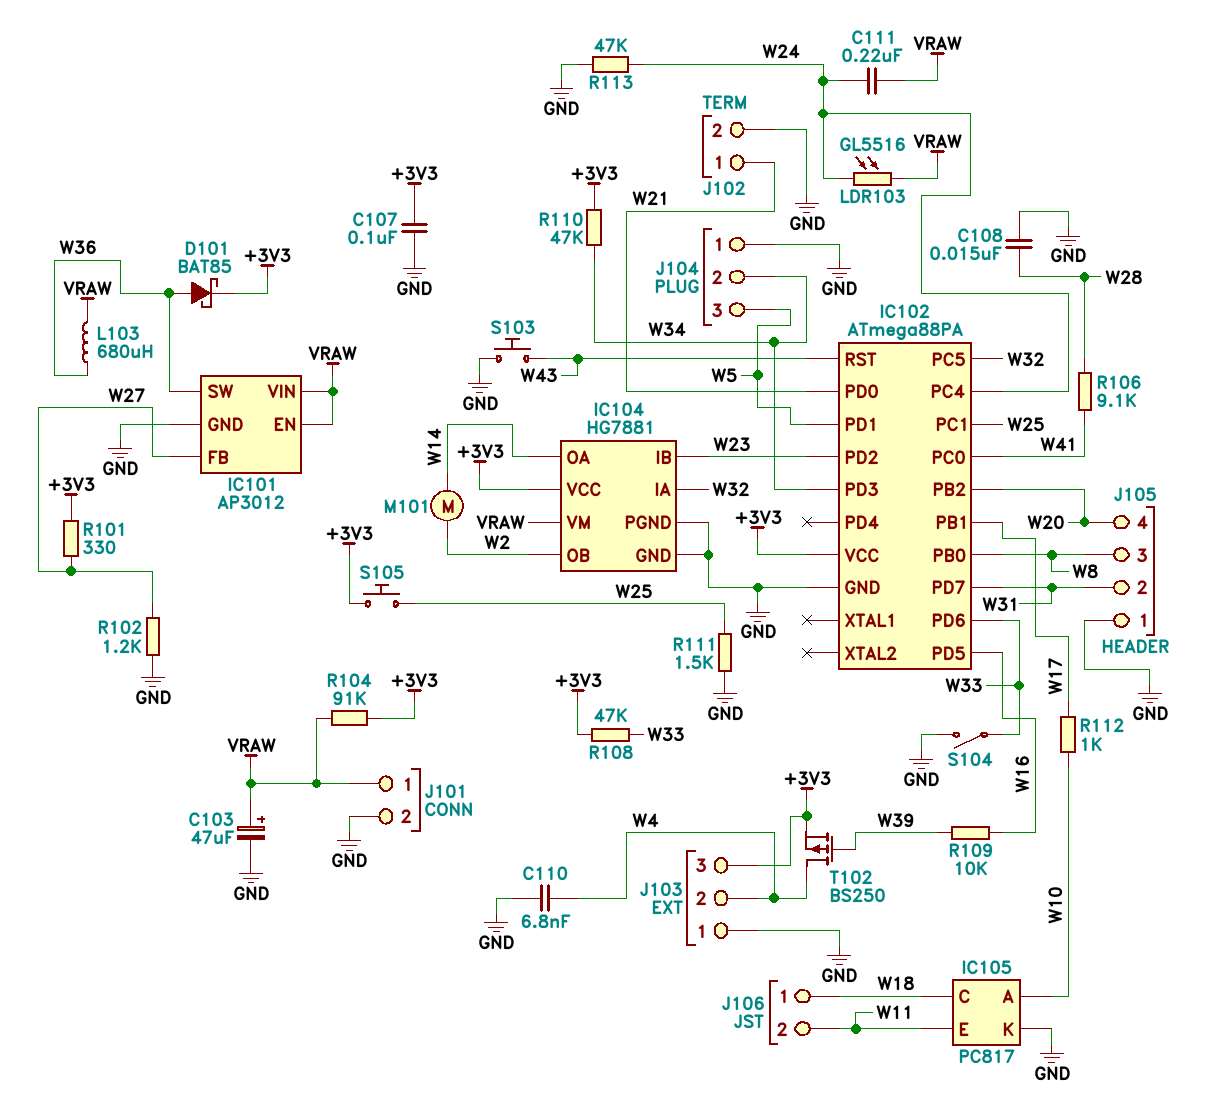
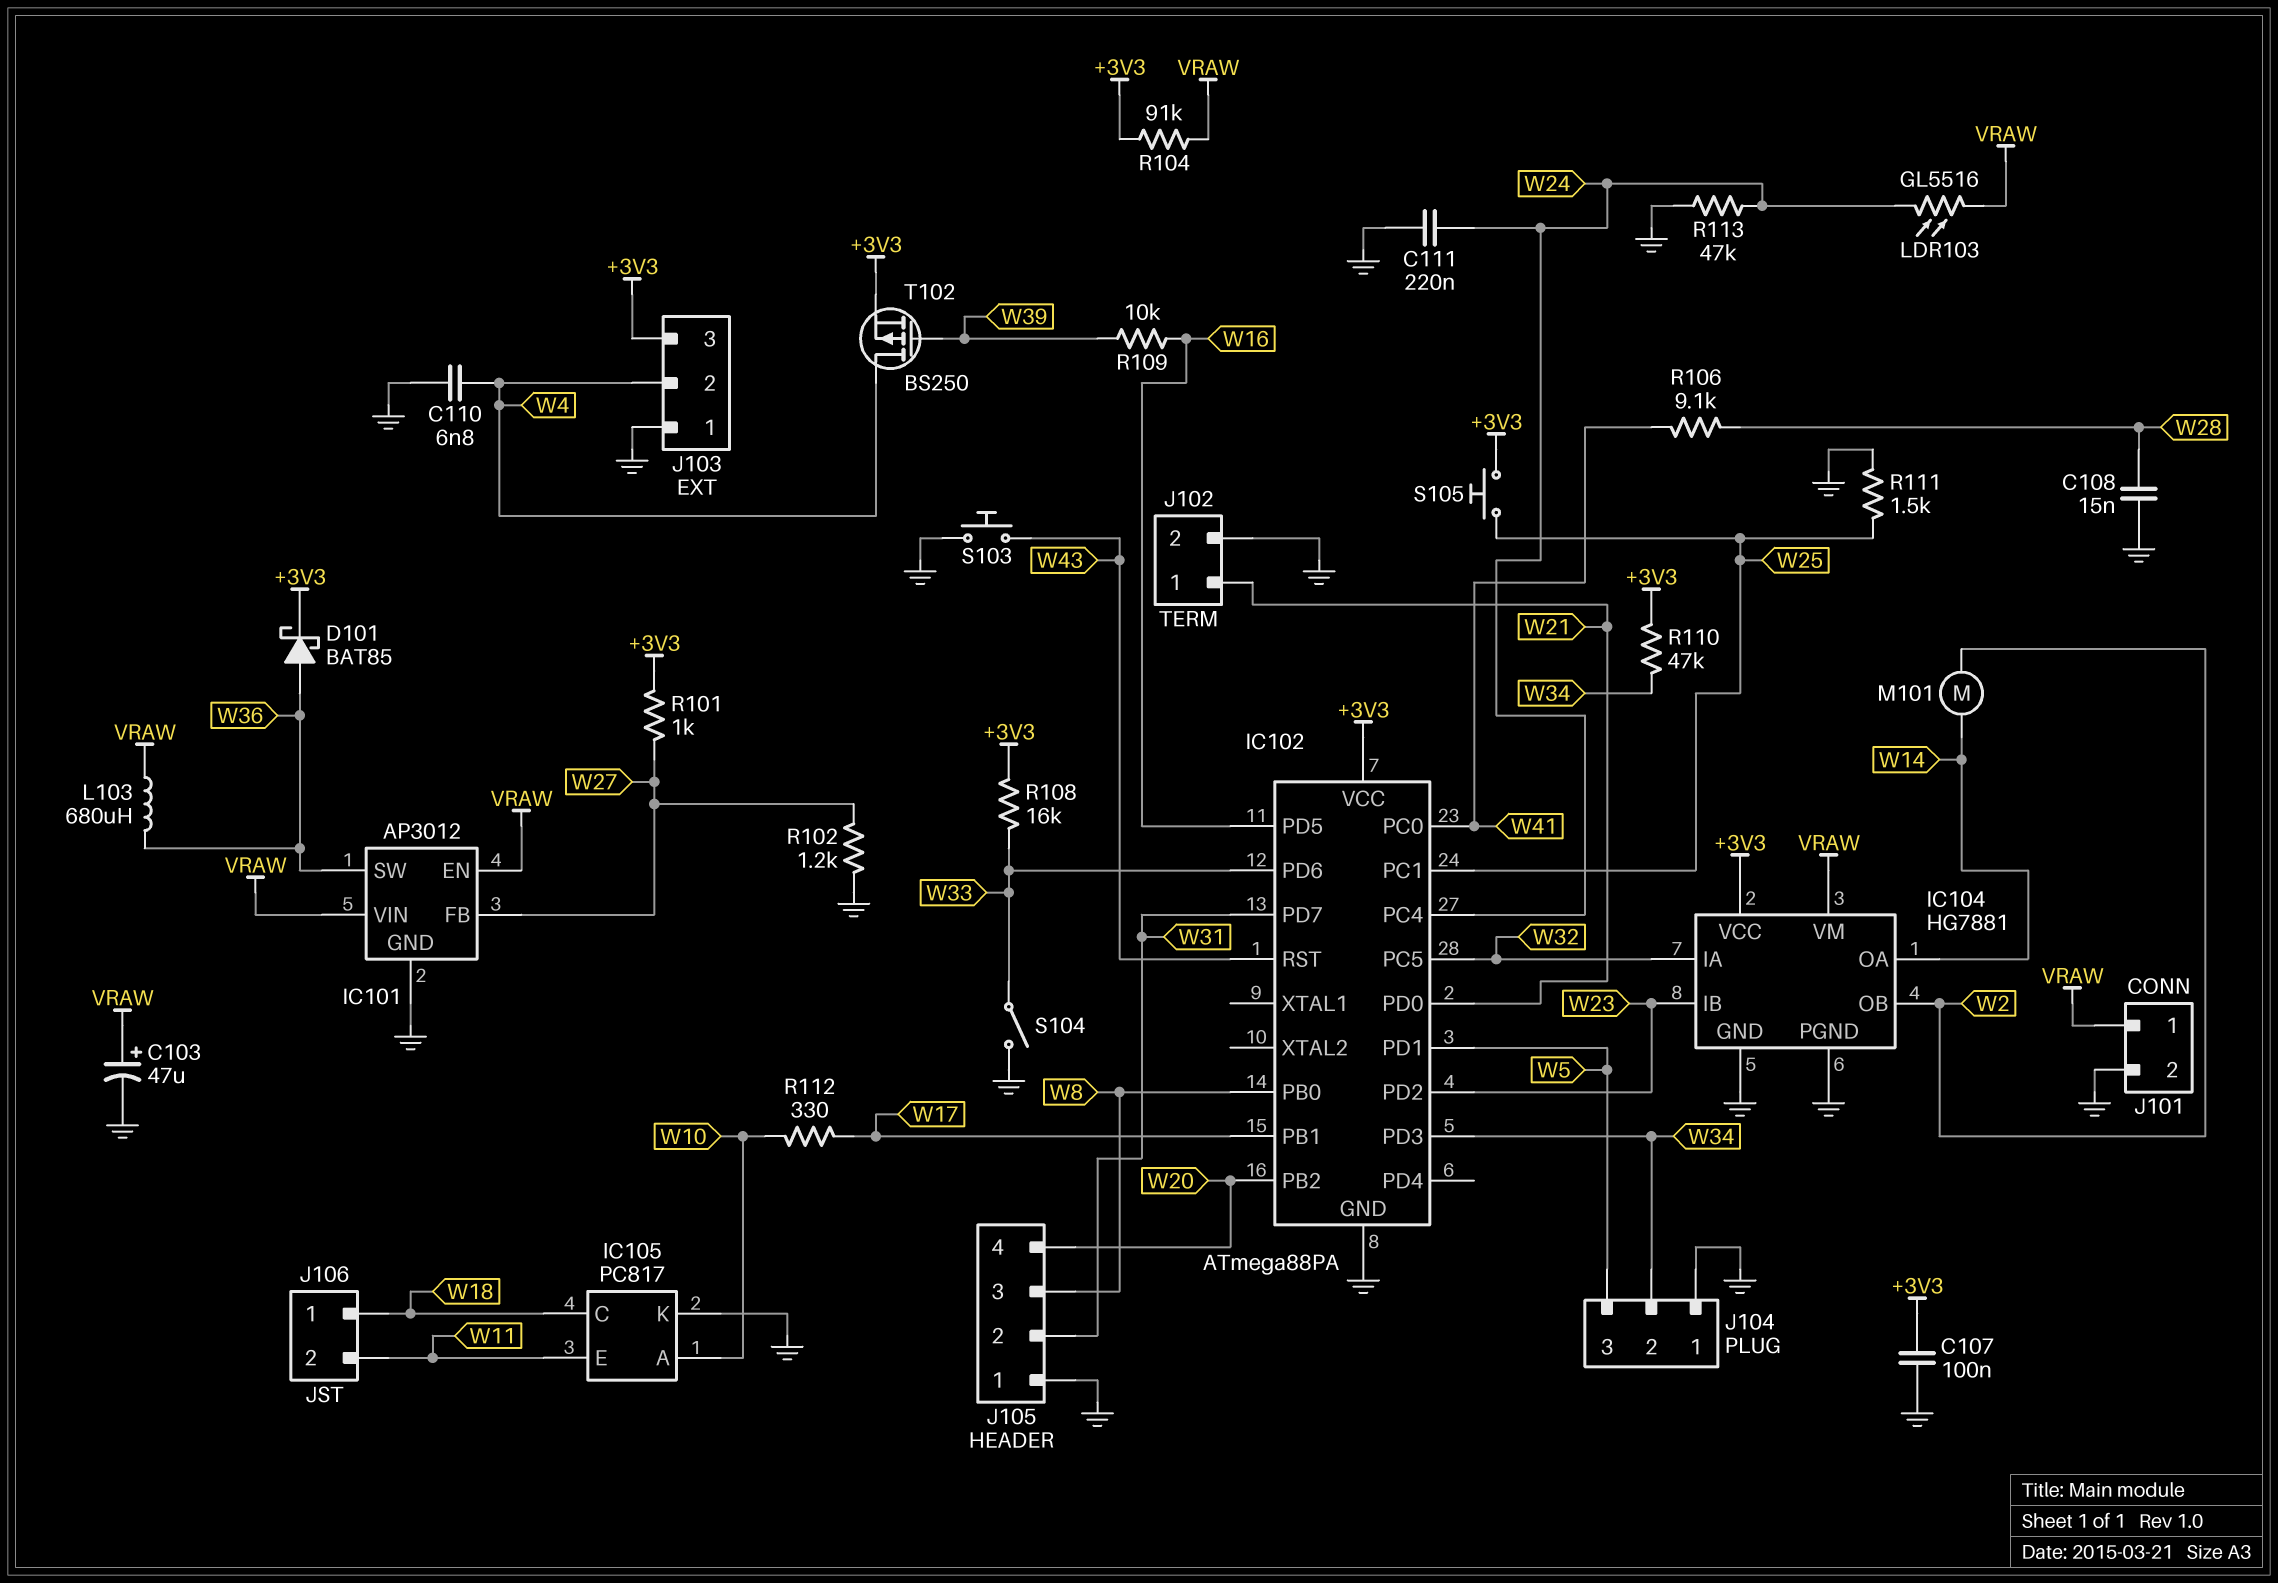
C111: 220nF (VRAW, W24) -> 220nF (GND, W24)
R101: 330 (+3V3, W27) -> 1k (+3V3, W27)
R108: 47k (+3V3, W33) -> 16k (+3V3, W33)
R112: 1k (W10, W17) -> 330 (W10, W17)

